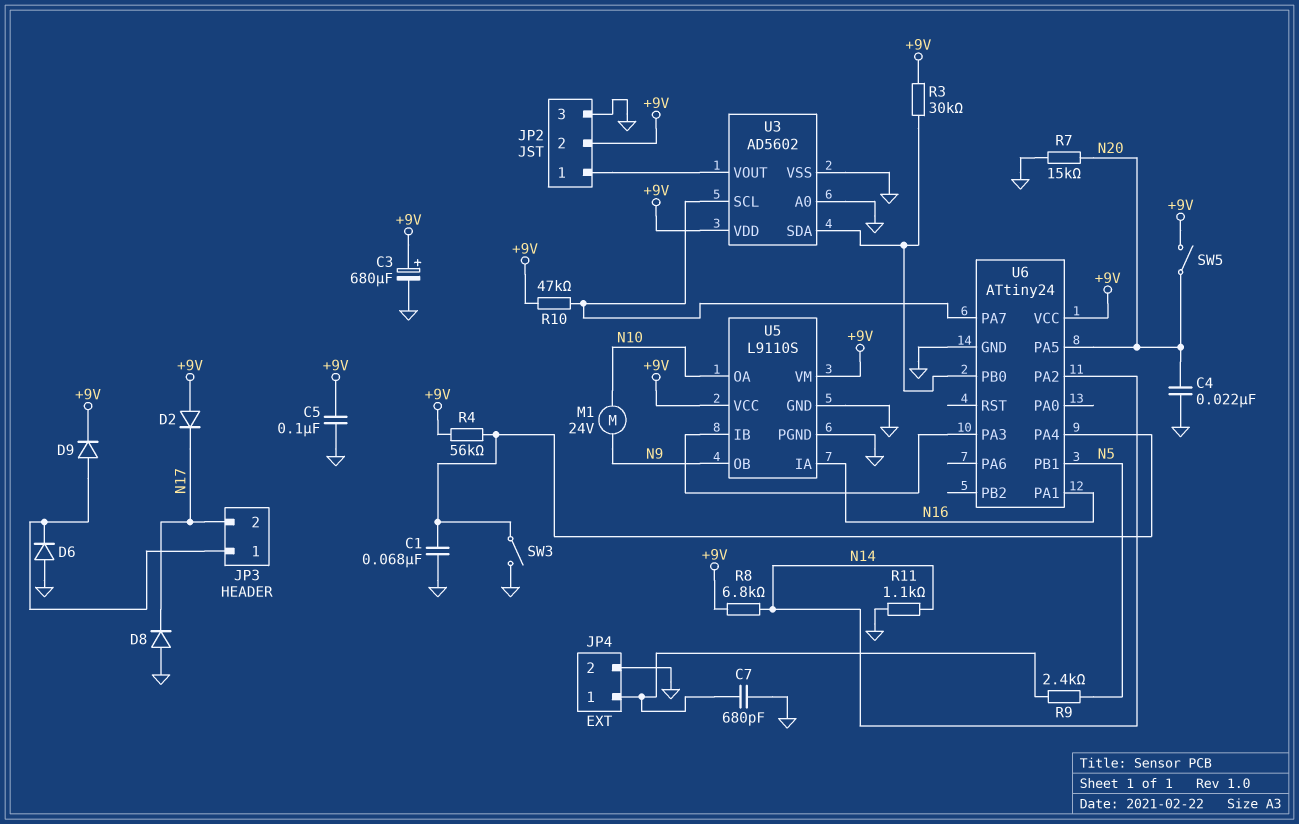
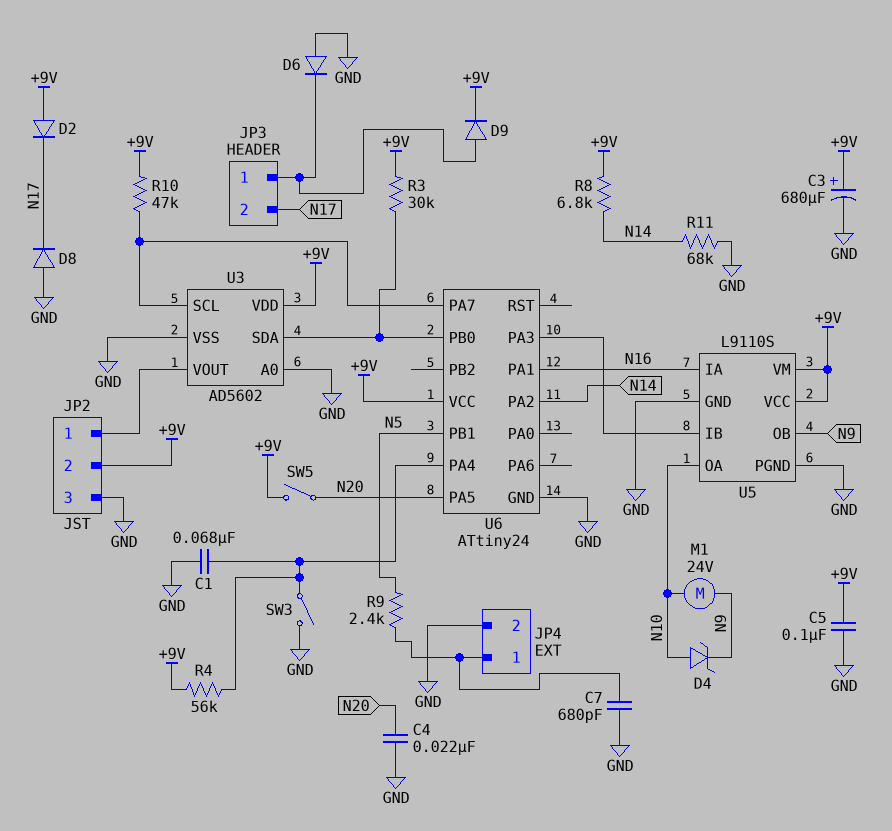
D4: none -> zener (A N10, K N9)
R7: 15k (GND, N20) -> none
R11: 1.1k (GND, N14) -> 68k (GND, N14)

